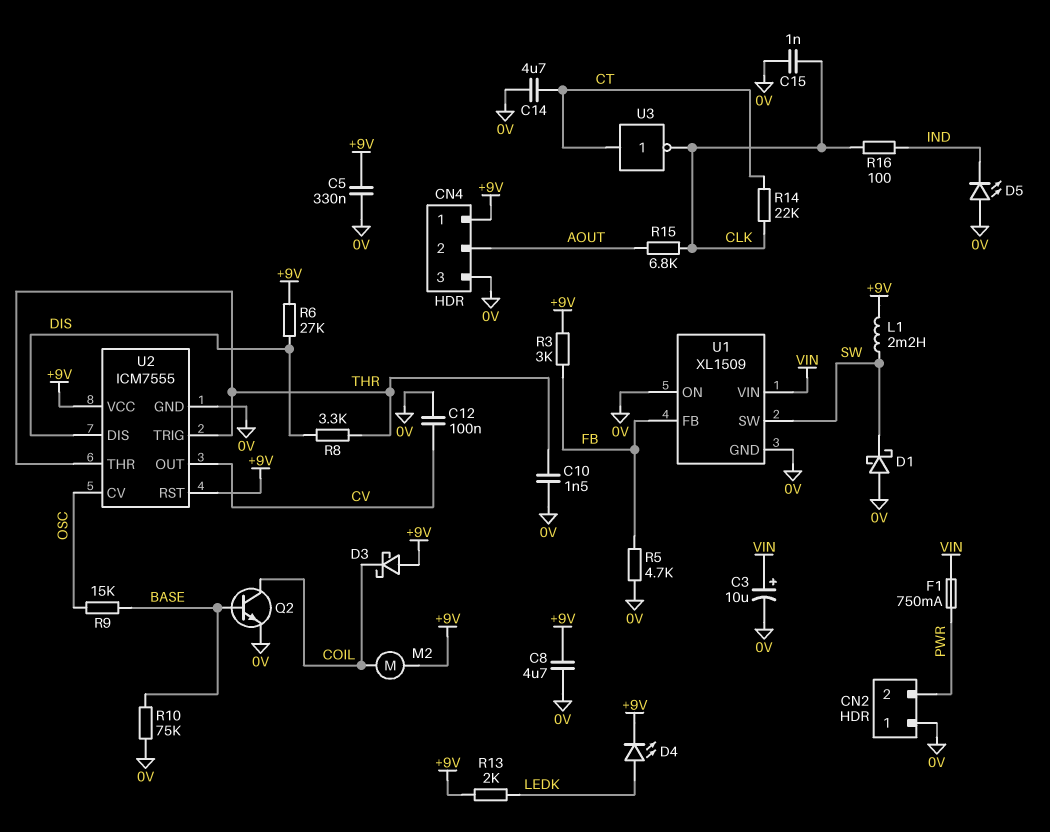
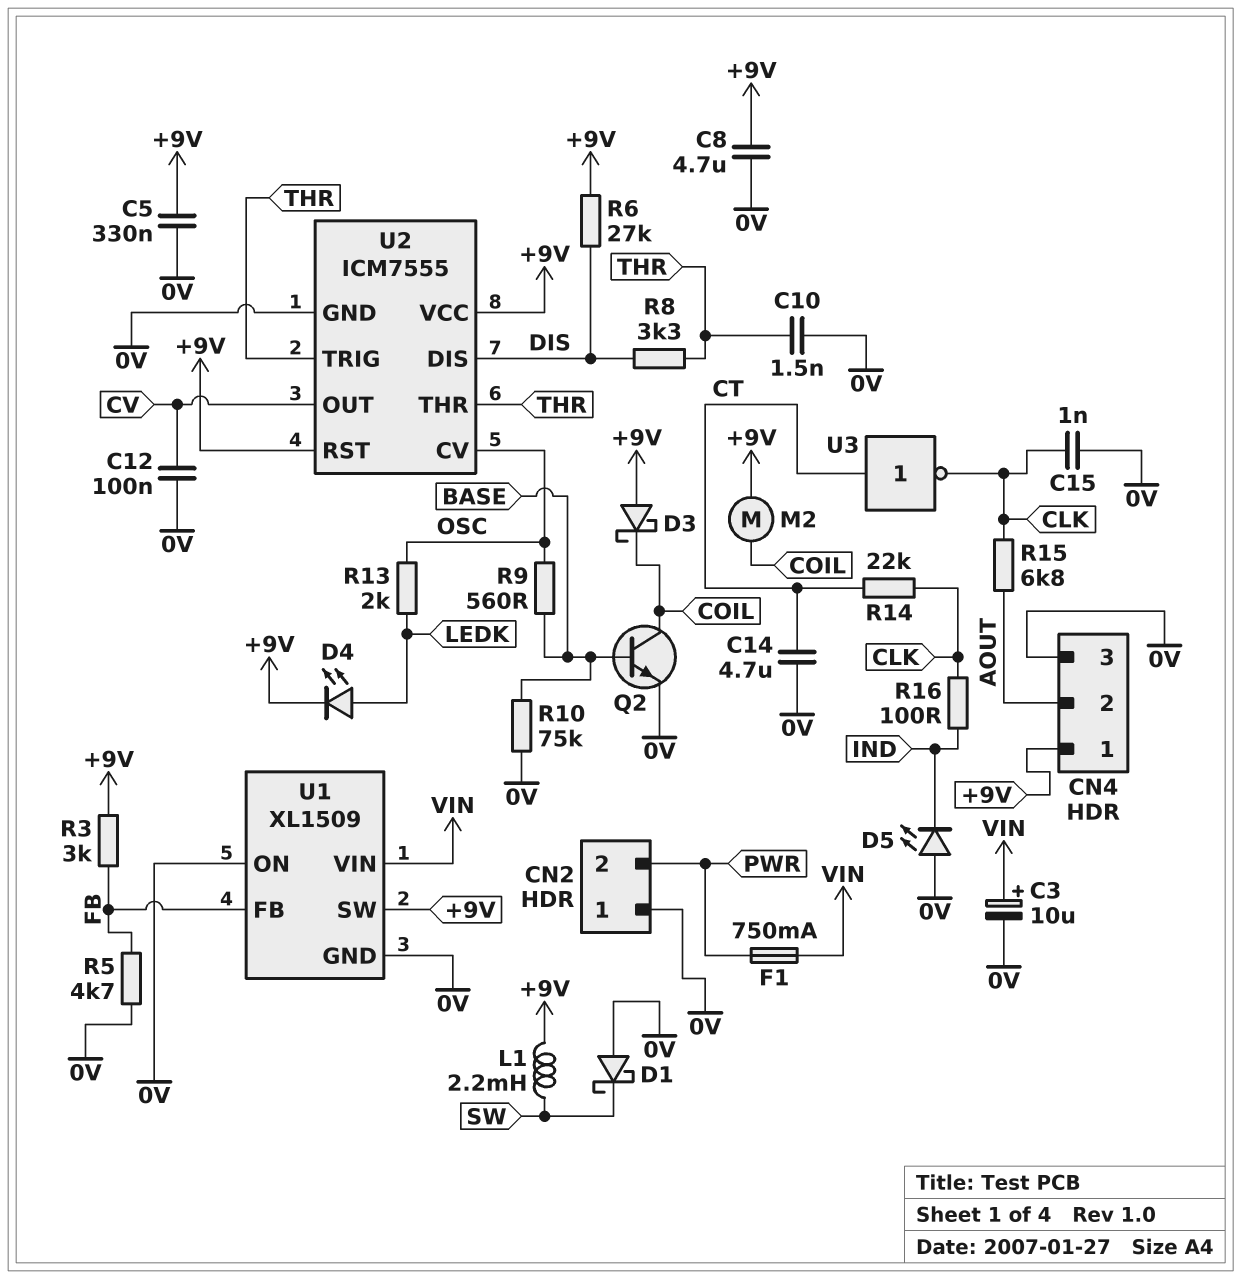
R9: 15k (BASE, OSC) -> 560 (BASE, OSC)
R13: 2k (+9V, LEDK) -> 2k (LEDK, OSC)
U1 pin SW: SW -> +9V

